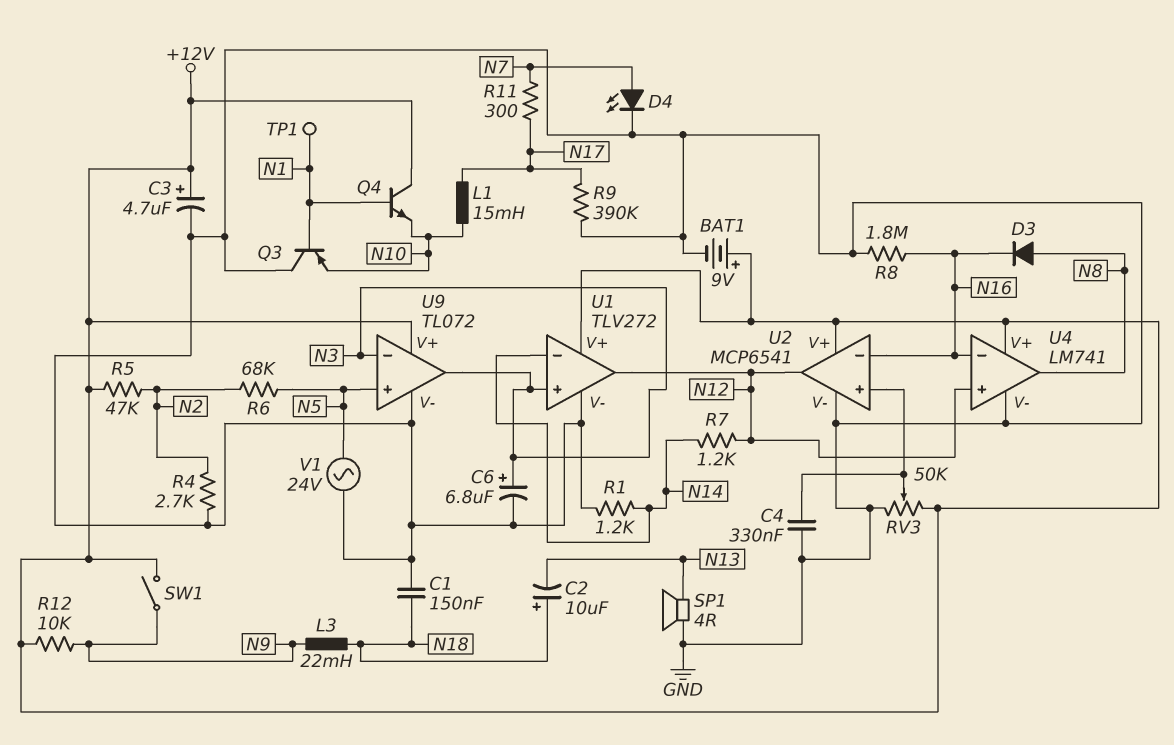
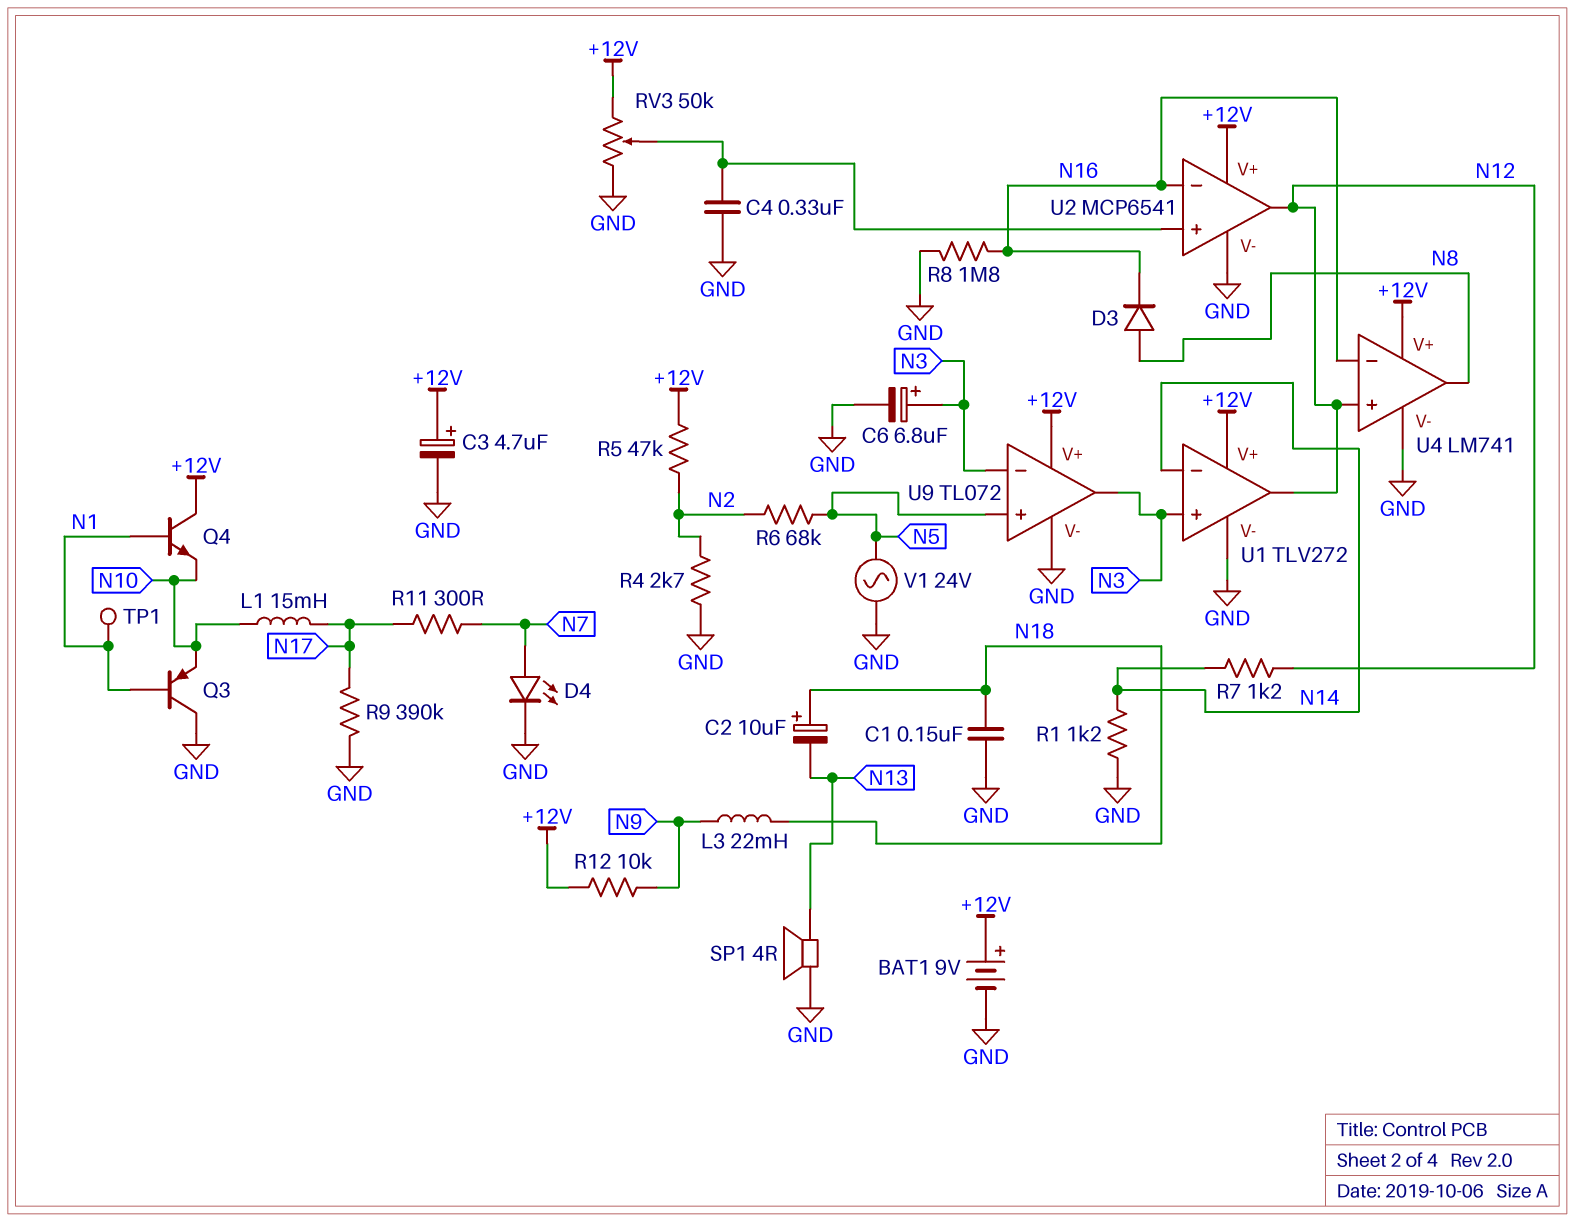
SW1: switch (+12V, N9) -> none

